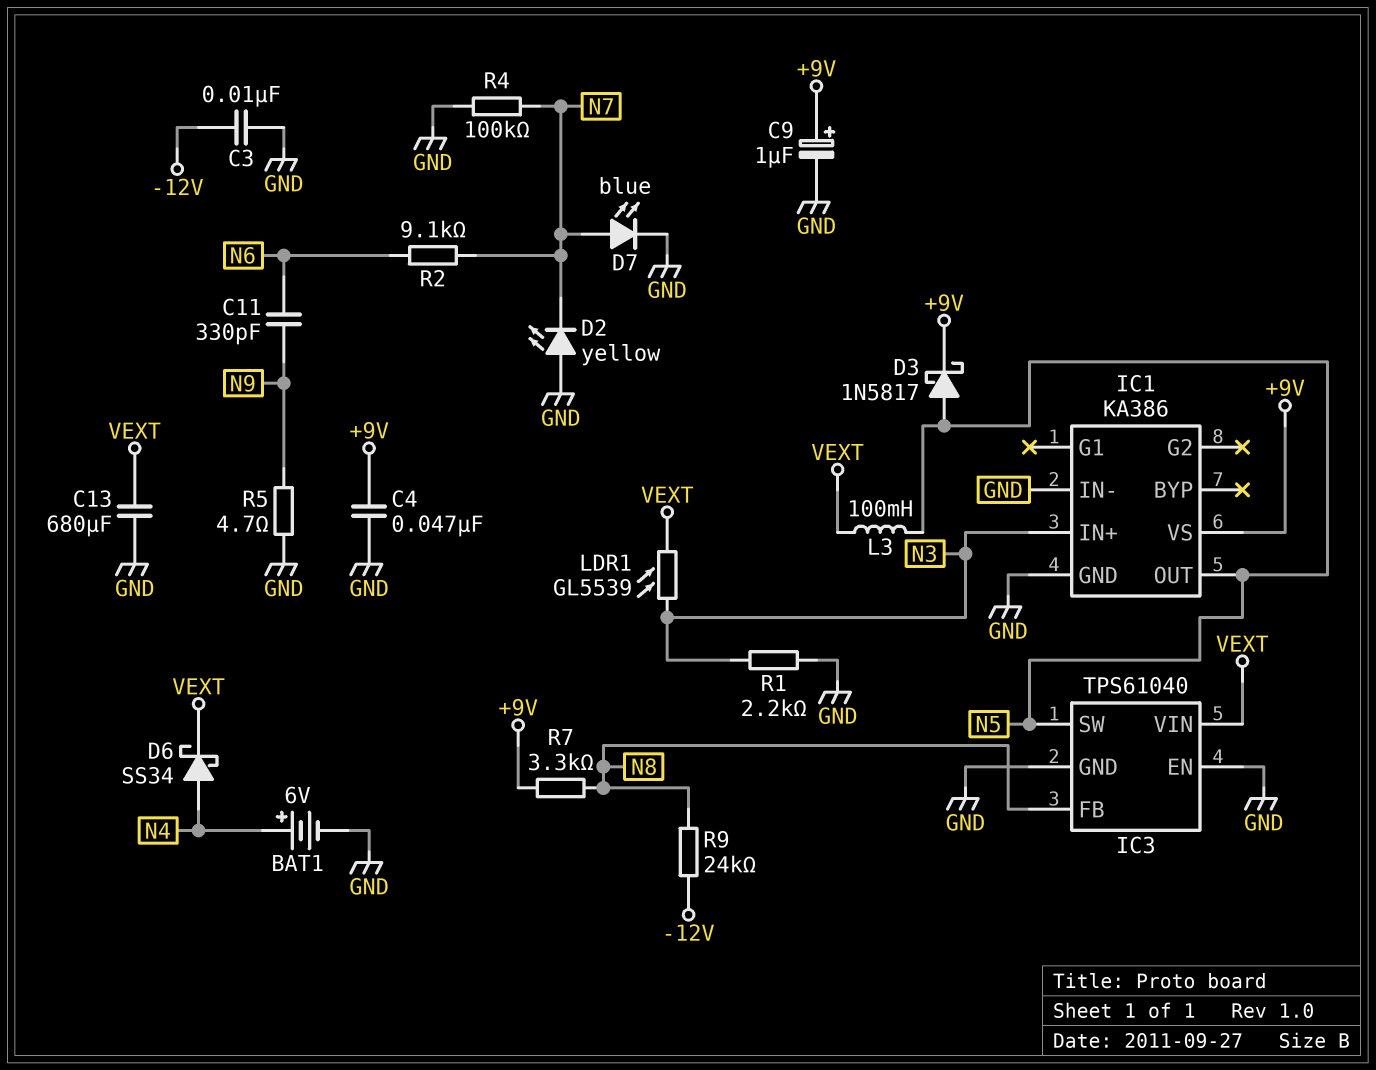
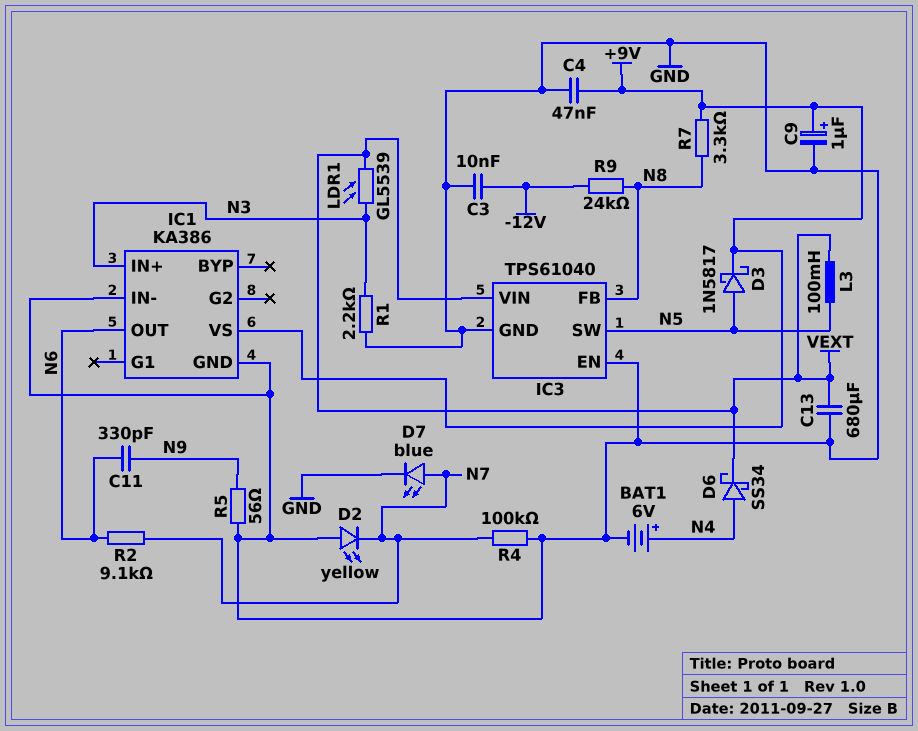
IC1 pin OUT: N5 -> N6
R5: 4.7 (GND, N9) -> 56 (GND, N9)

